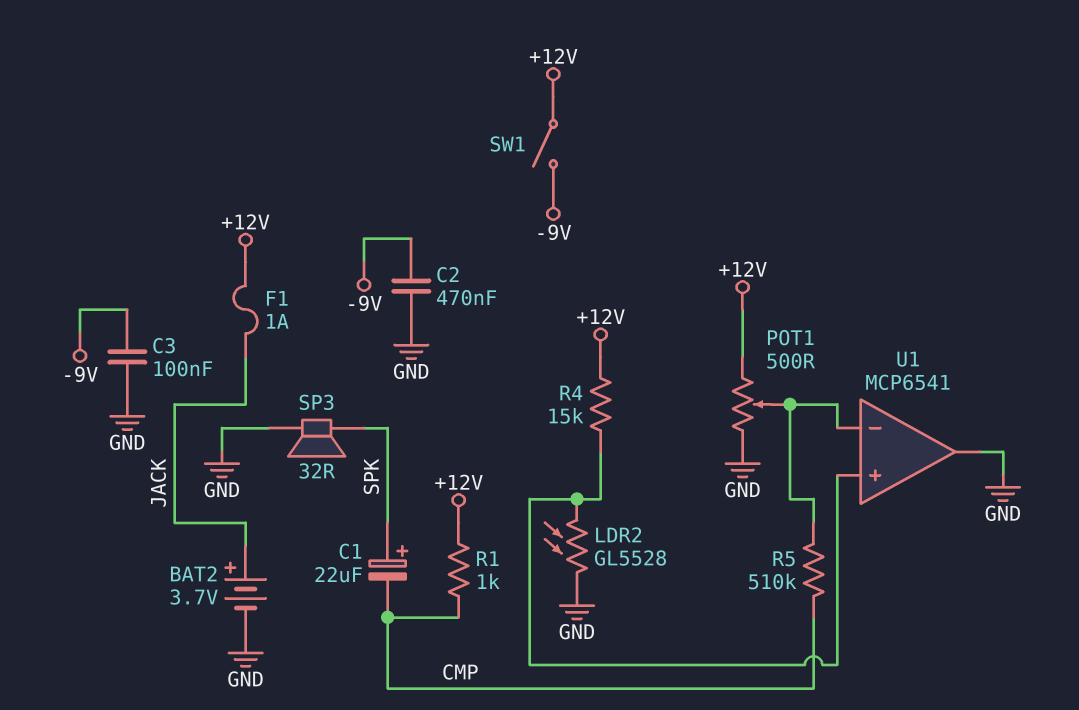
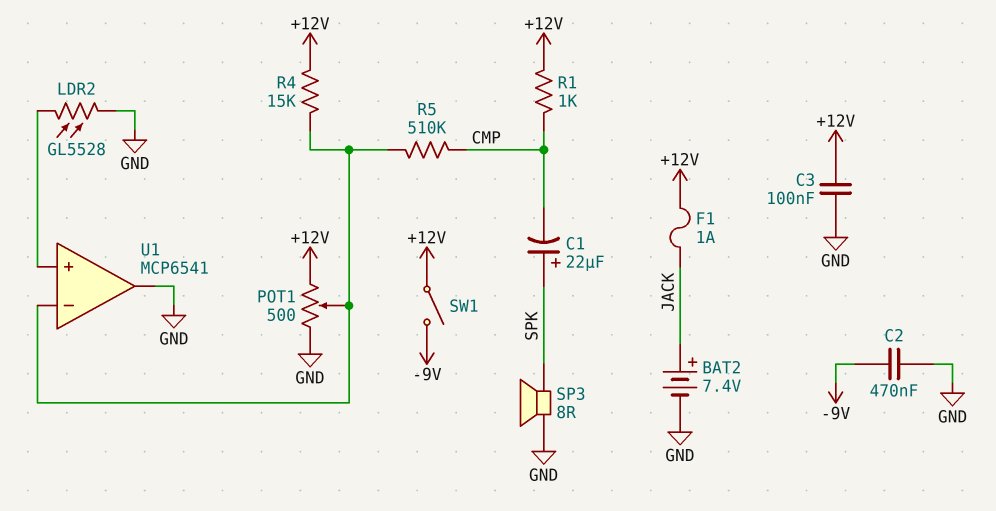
BAT2: 3.7V (plus JACK, minus GND) -> 7.4V (plus JACK, minus GND)
C3: 100nF (-9V, GND) -> 100nF (+12V, GND)
R4: 15k (+12V, U1/in+) -> 15k (+12V, U1/in-)
SP3: speaker 32R (GND, SPK) -> speaker 8R (GND, SPK)

